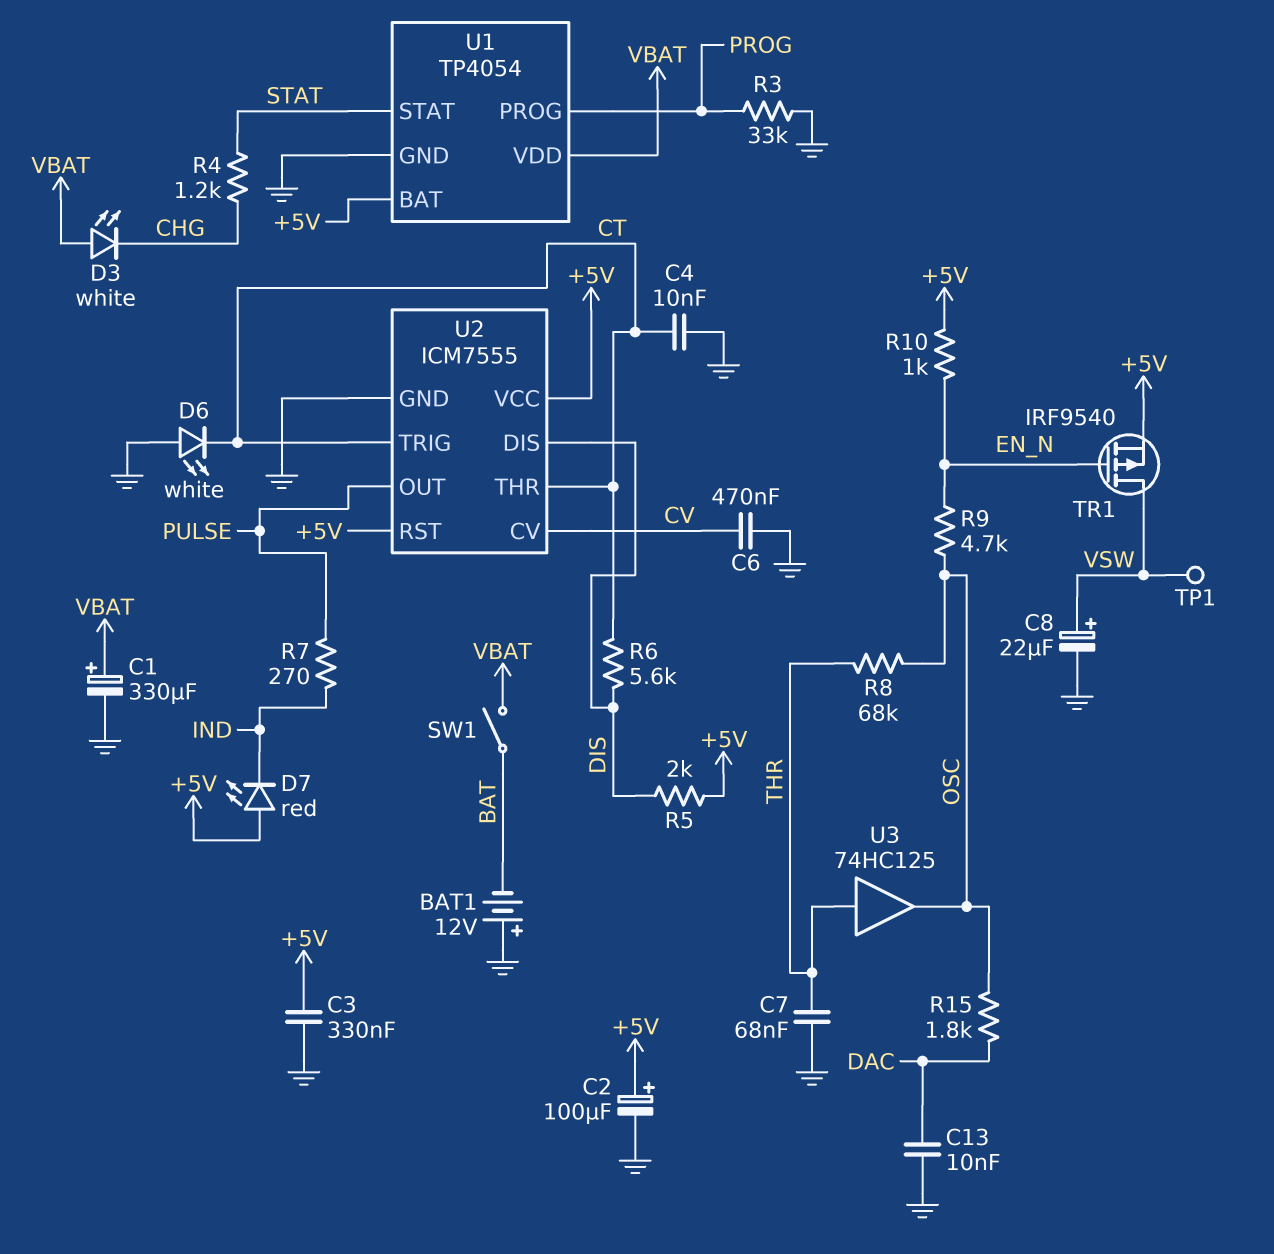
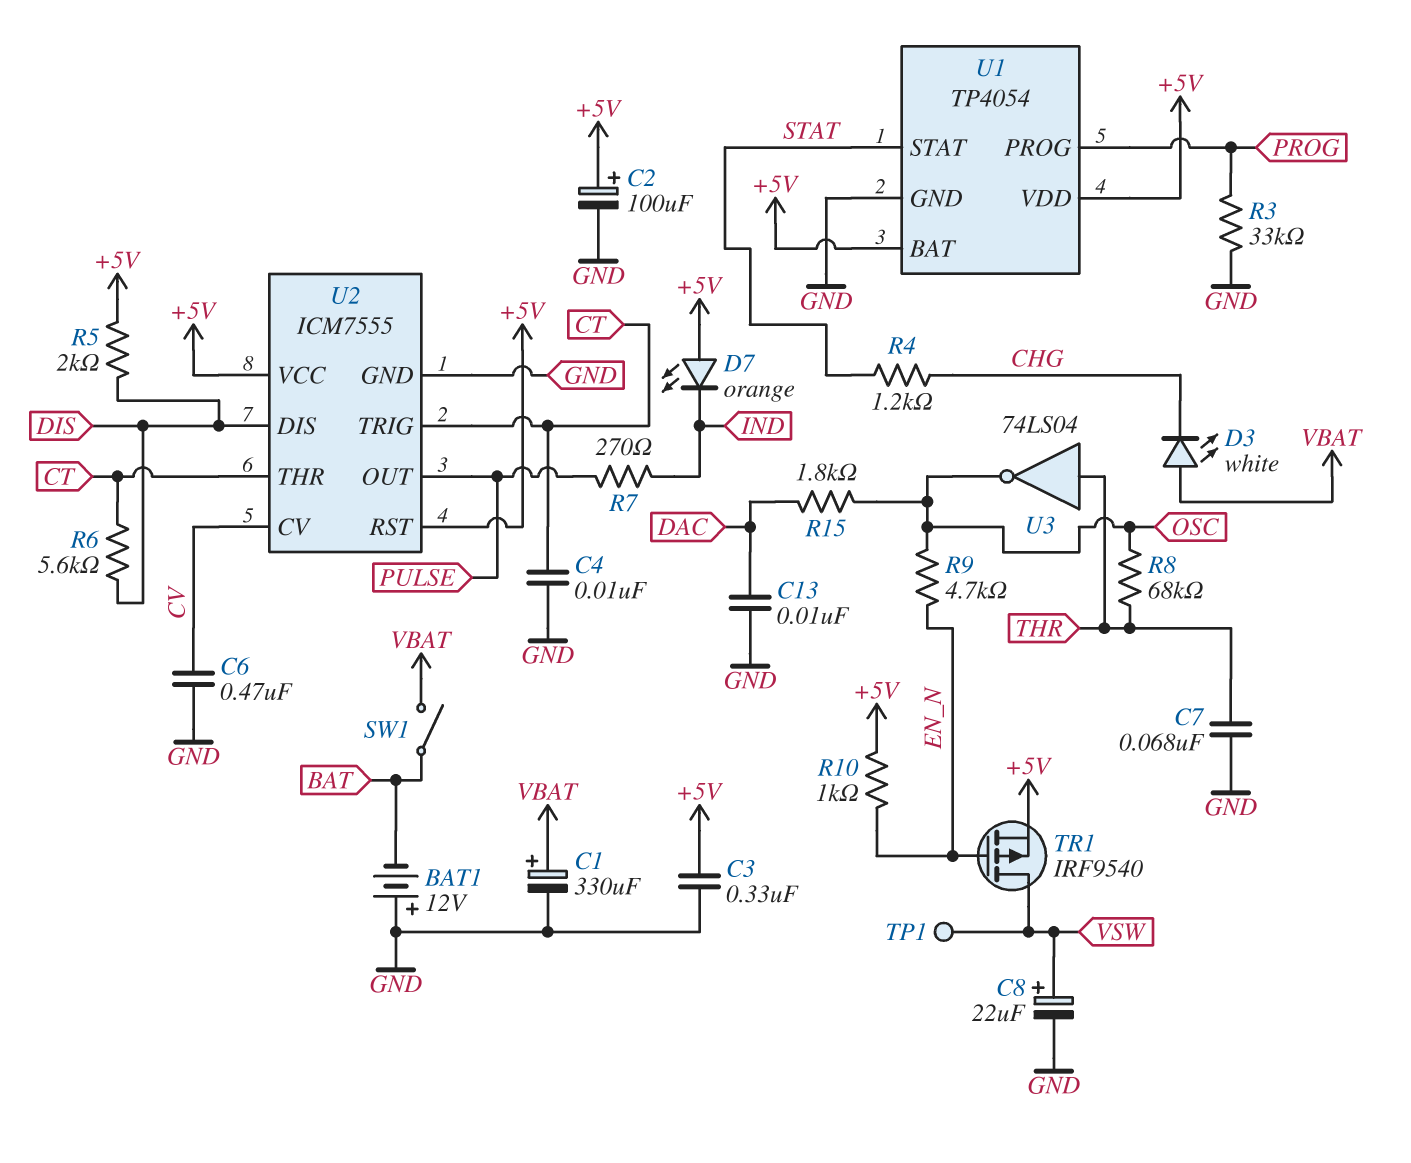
D6: LED white (A GND, K CT) -> none
D7: LED red (A +5V, K IND) -> LED orange (A +5V, K IND)
U1 pin VDD: VBAT -> +5V
U3: buffer 74HC125 (in THR, out OSC) -> NOT 74LS04 (in THR, out OSC)

